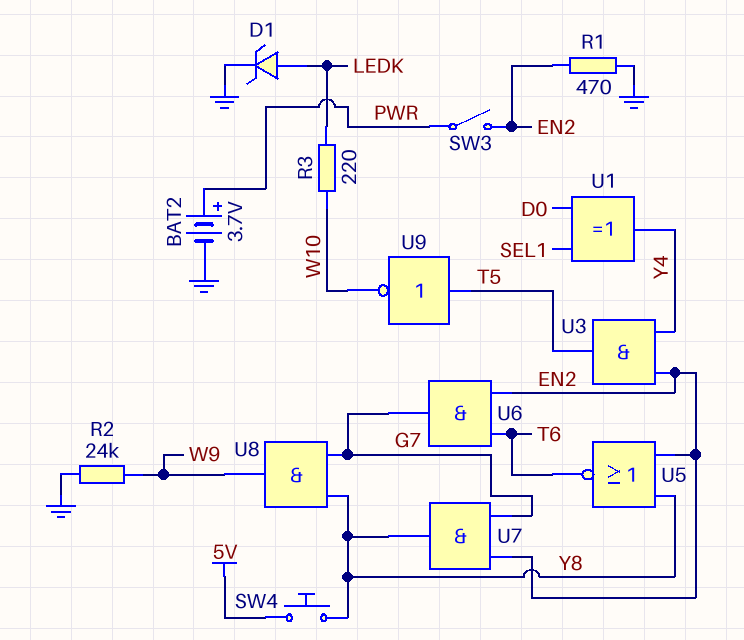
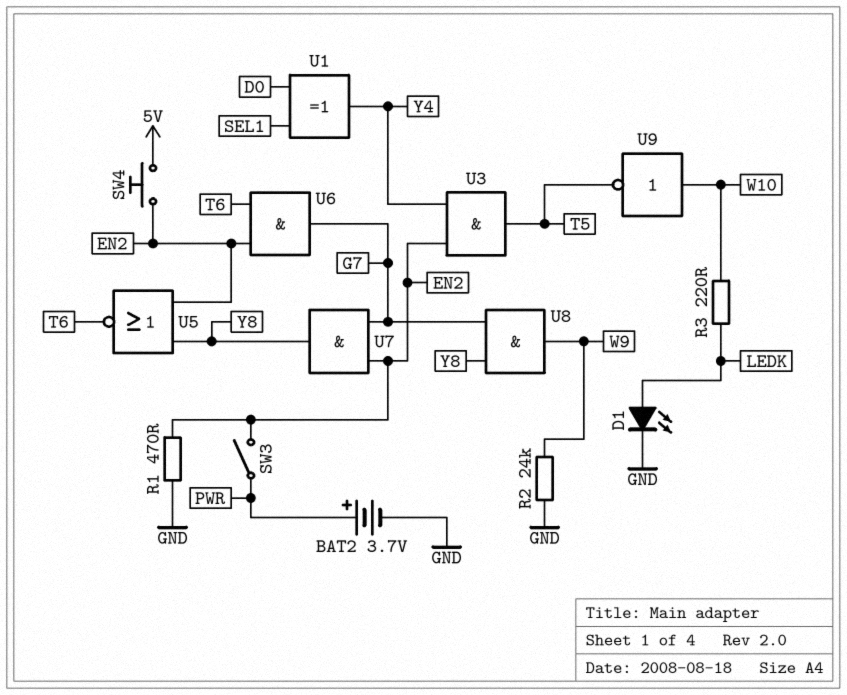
D1: zener (A LEDK, K GND) -> LED (A LEDK, K GND)
SW4: button (5V, Y8) -> button (5V, EN2)
U9: NOT (in T5, out W10) -> NOT (in W10, out T5)

